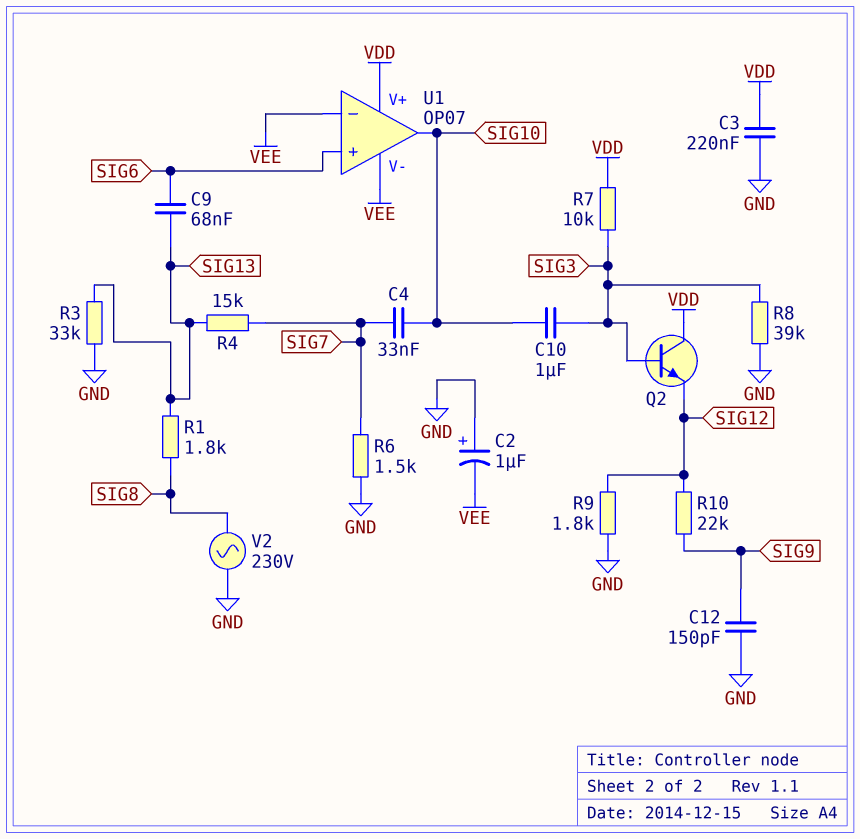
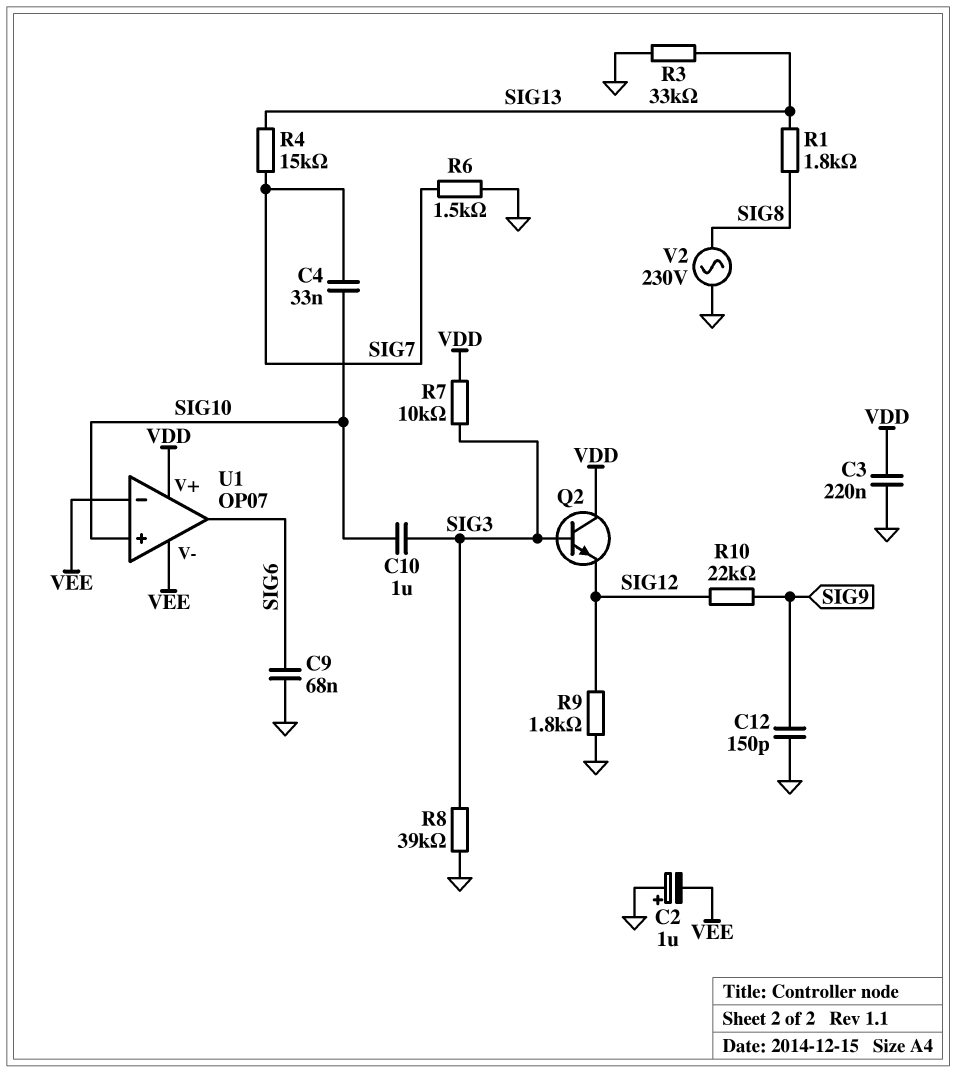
C9: 68nF (SIG6, SIG13) -> 68nF (GND, SIG6)
U1 pin in+: SIG6 -> SIG10
U1 pin out: SIG10 -> SIG6

